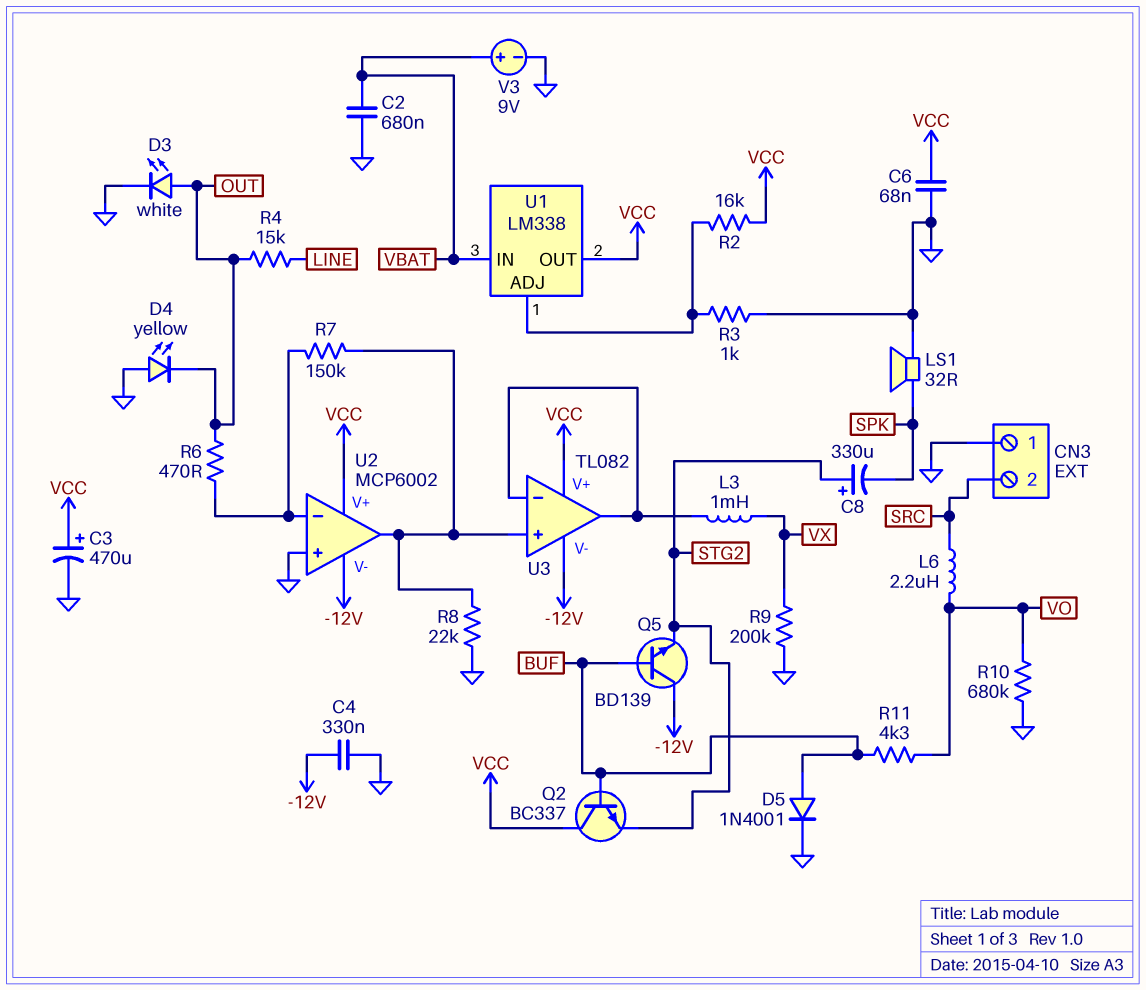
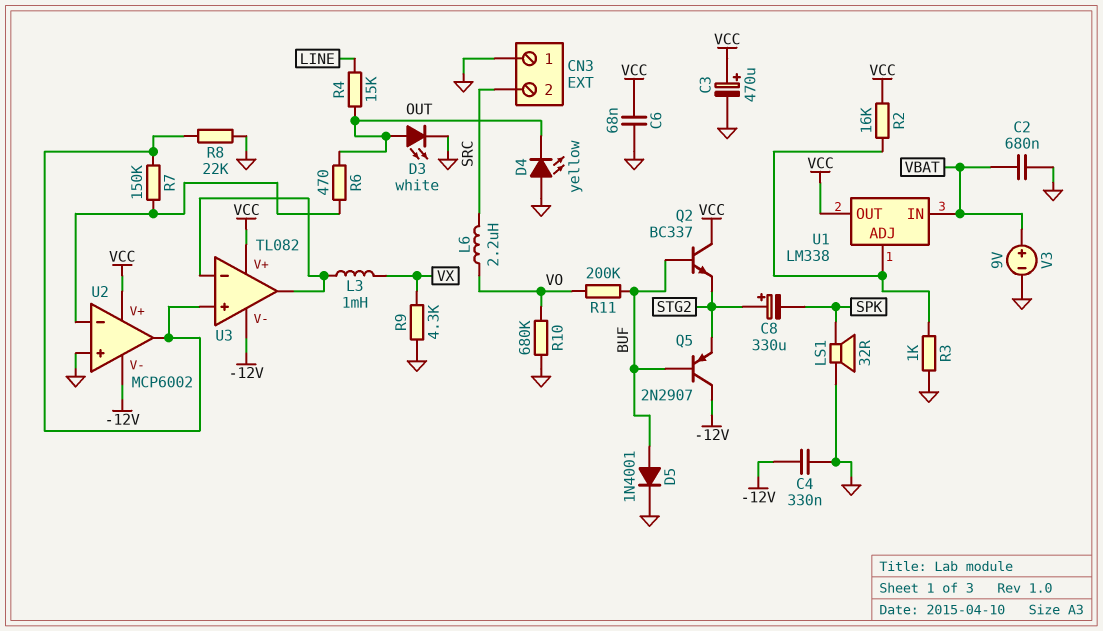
Q5: NPN BD139 (B BUF, C -12V, E STG2) -> PNP 2N2907 (B BUF, C -12V, E STG2)
R9: 200k (GND, VX) -> 4.3k (GND, VX)
R11: 4.3k (BUF, VO) -> 200k (BUF, VO)

